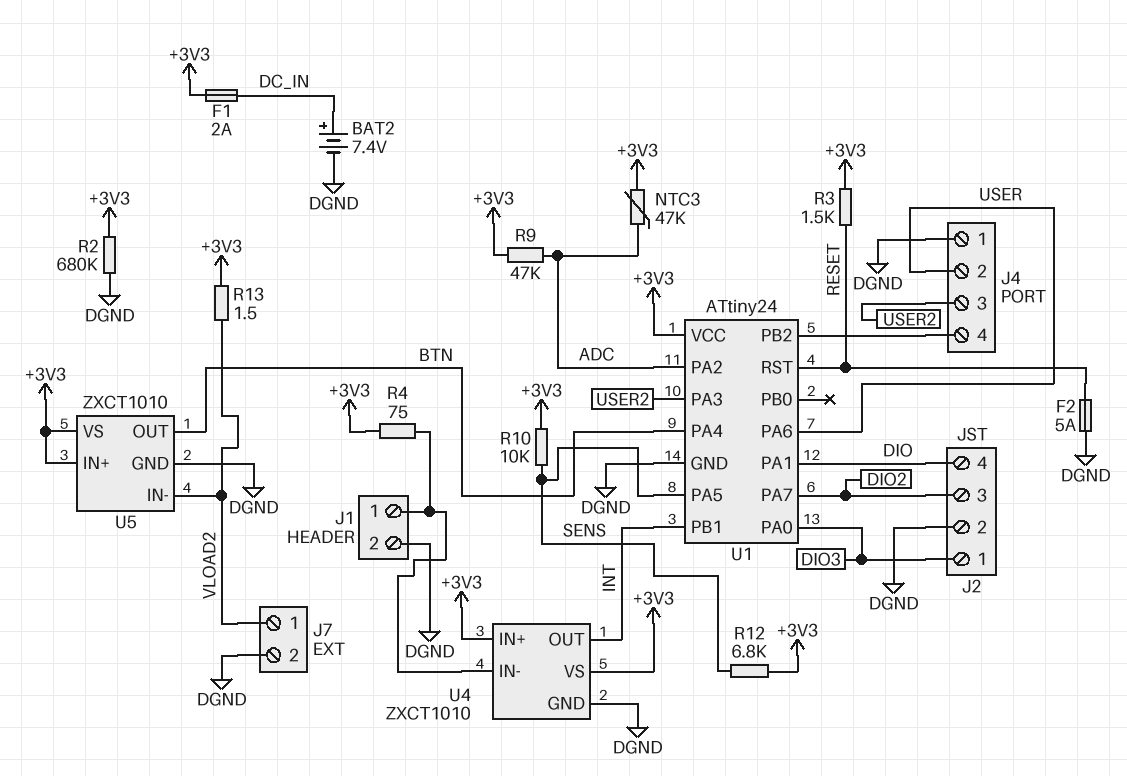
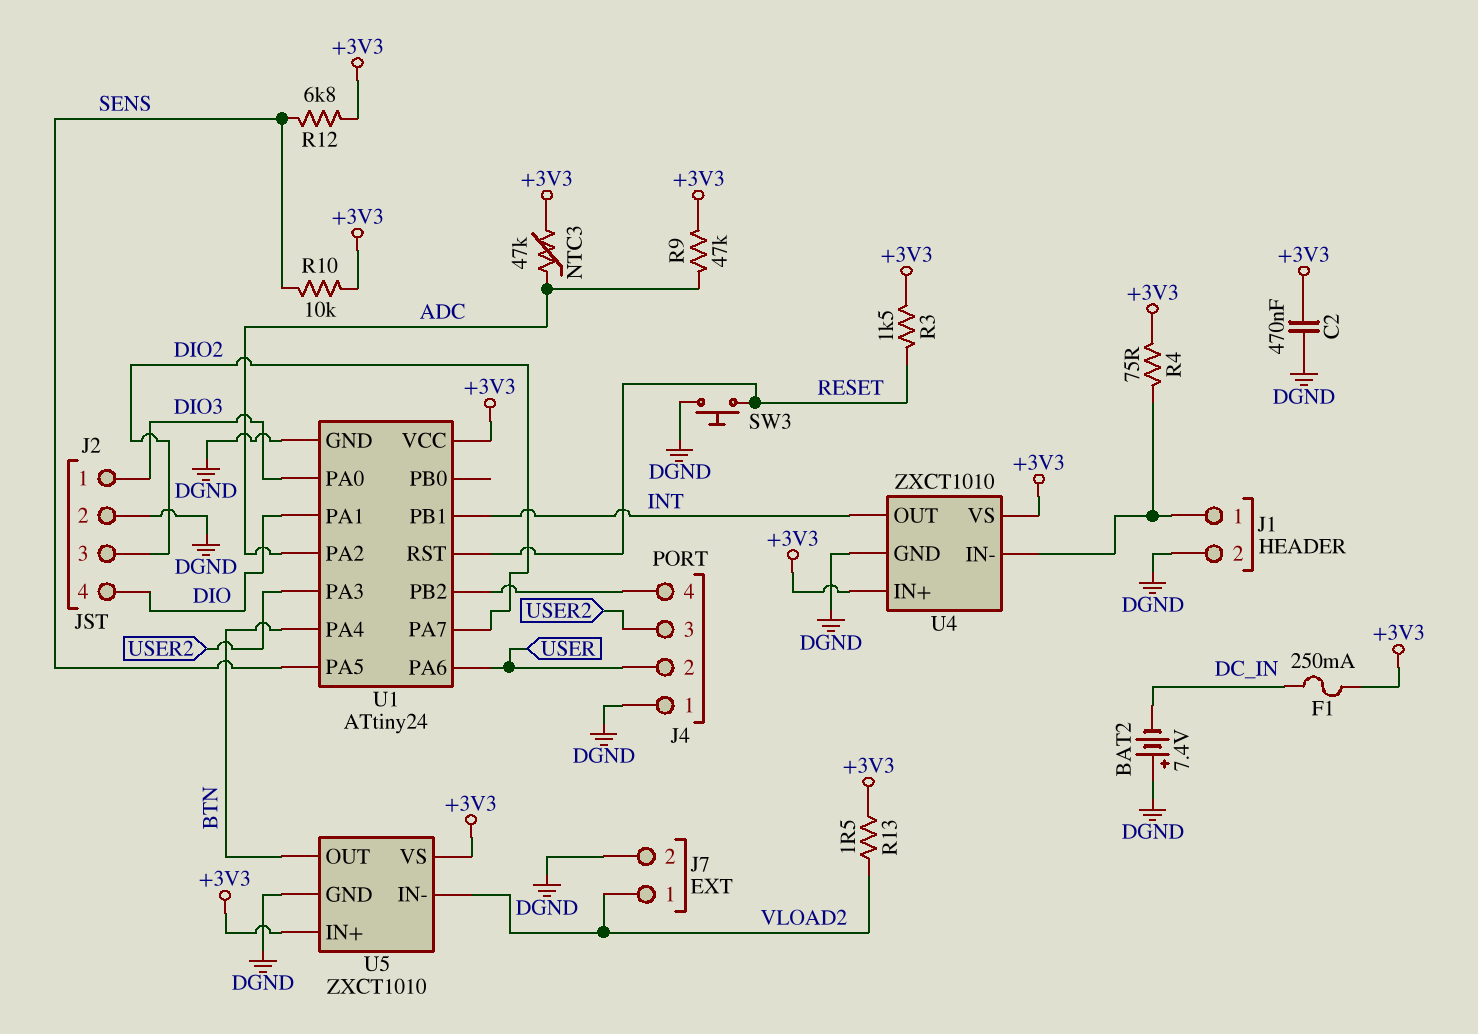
BAT2: 7.4V (plus DC_IN, minus DGND) -> 7.4V (plus DGND, minus DC_IN)
C2: none -> 470nF (+3V3, DGND)
F1: 2A (+3V3, DC_IN) -> 250mA (+3V3, DC_IN)
F2: 5A (DGND, RESET) -> none
R2: 680k (+3V3, DGND) -> none
SW3: none -> button (DGND, RESET)

